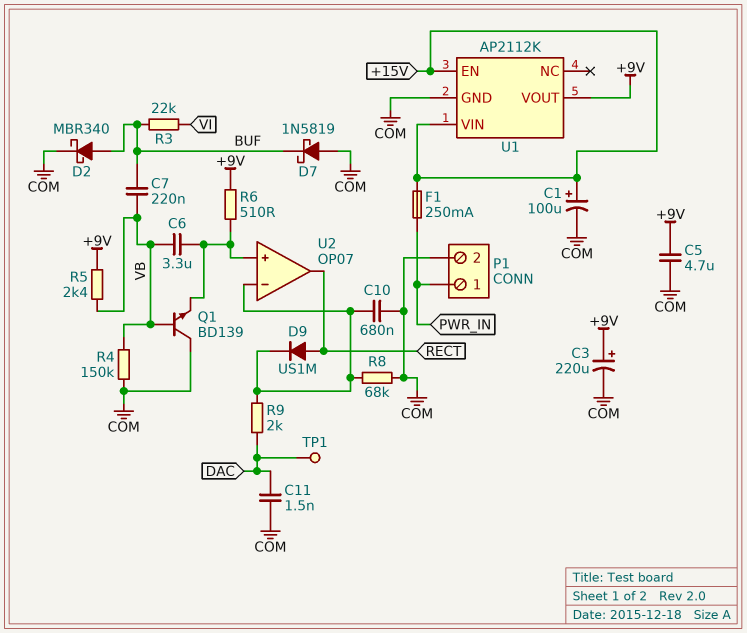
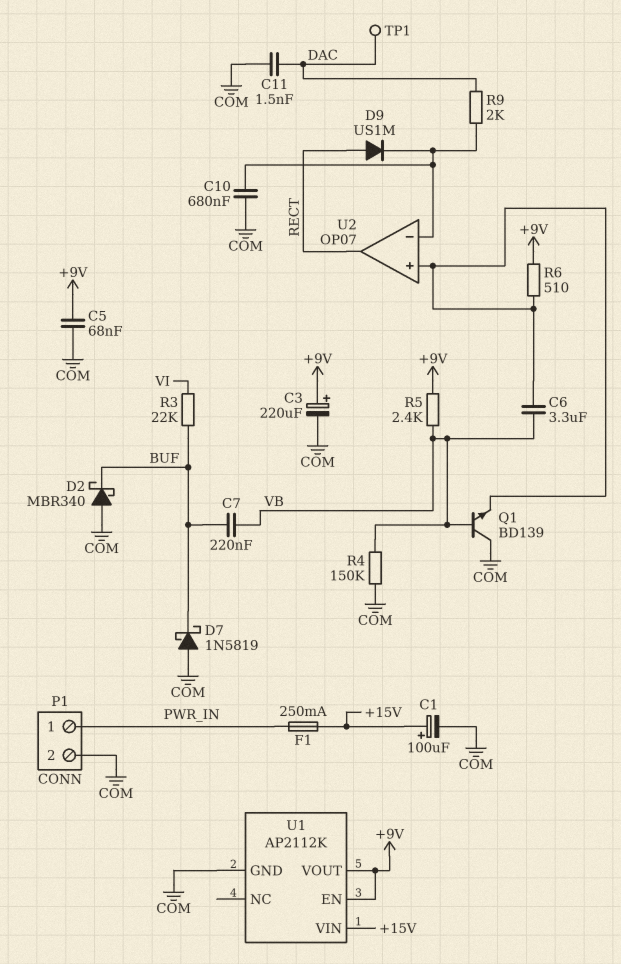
C5: 4.7uF (+9V, COM) -> 68nF (+9V, COM)
D2: schottky MBR340 (A BUF, K COM) -> schottky MBR340 (A COM, K BUF)
R8: 68k (COM, U2/in-) -> none
U1 pin EN: +15V -> +9V

